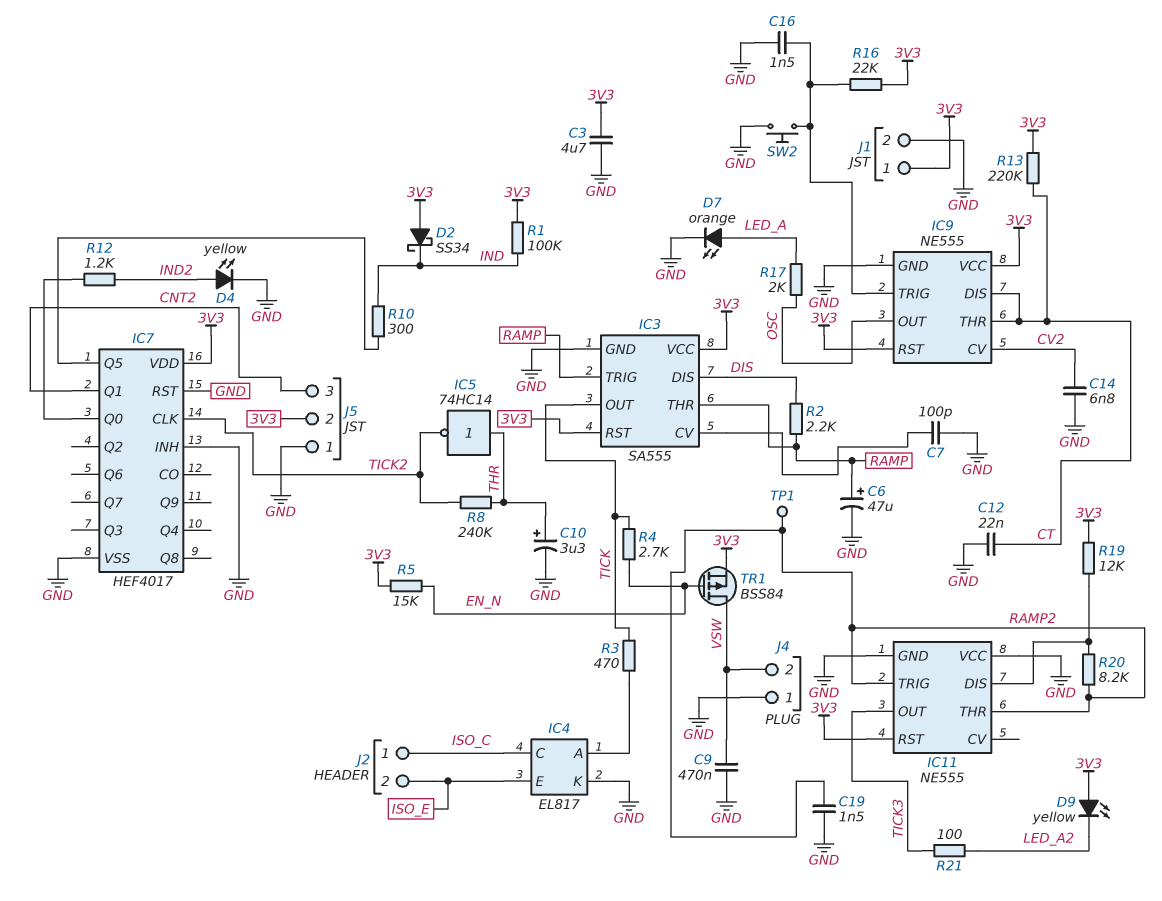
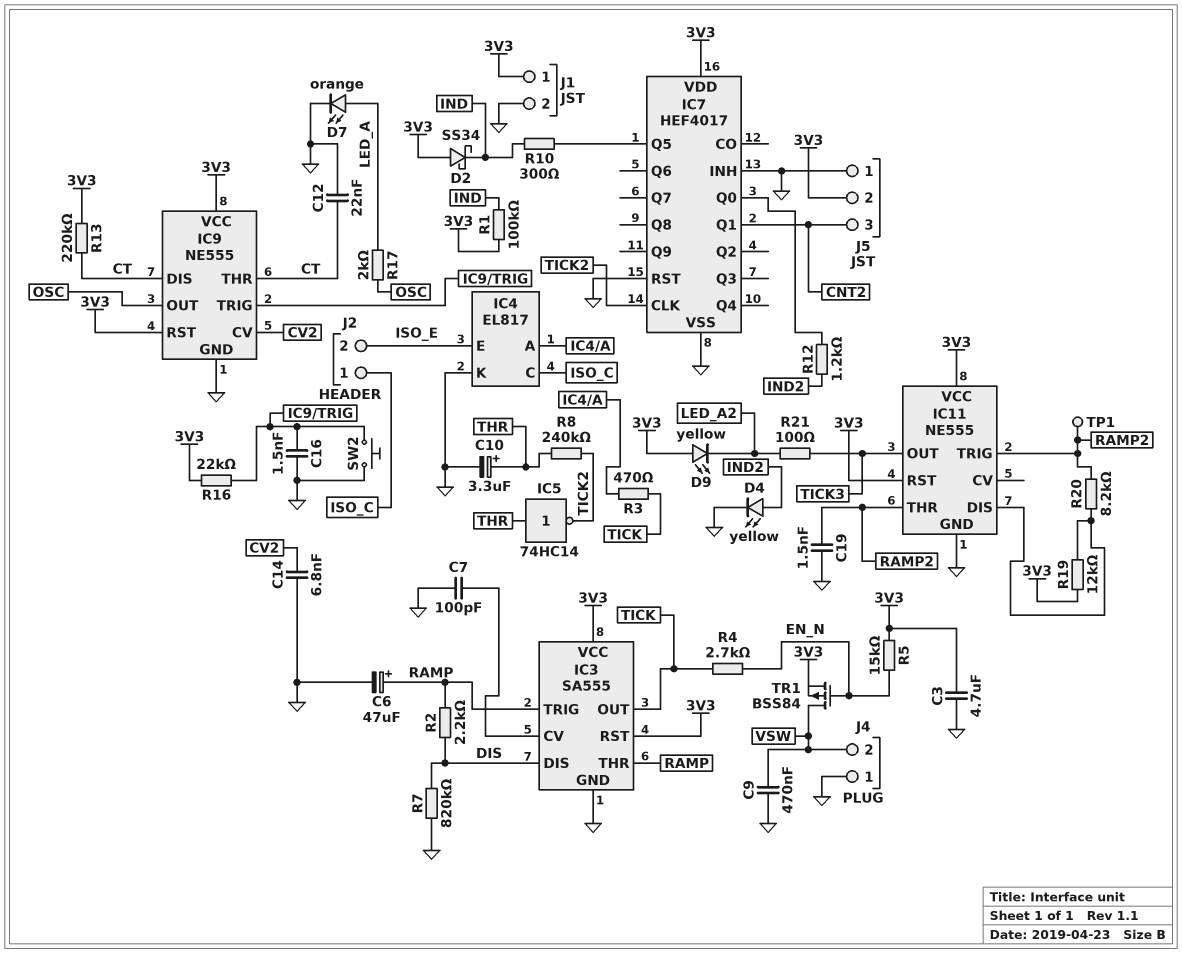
IC11 pin VCC: GND -> 3V3
R7: none -> 820k (DIS, GND)

